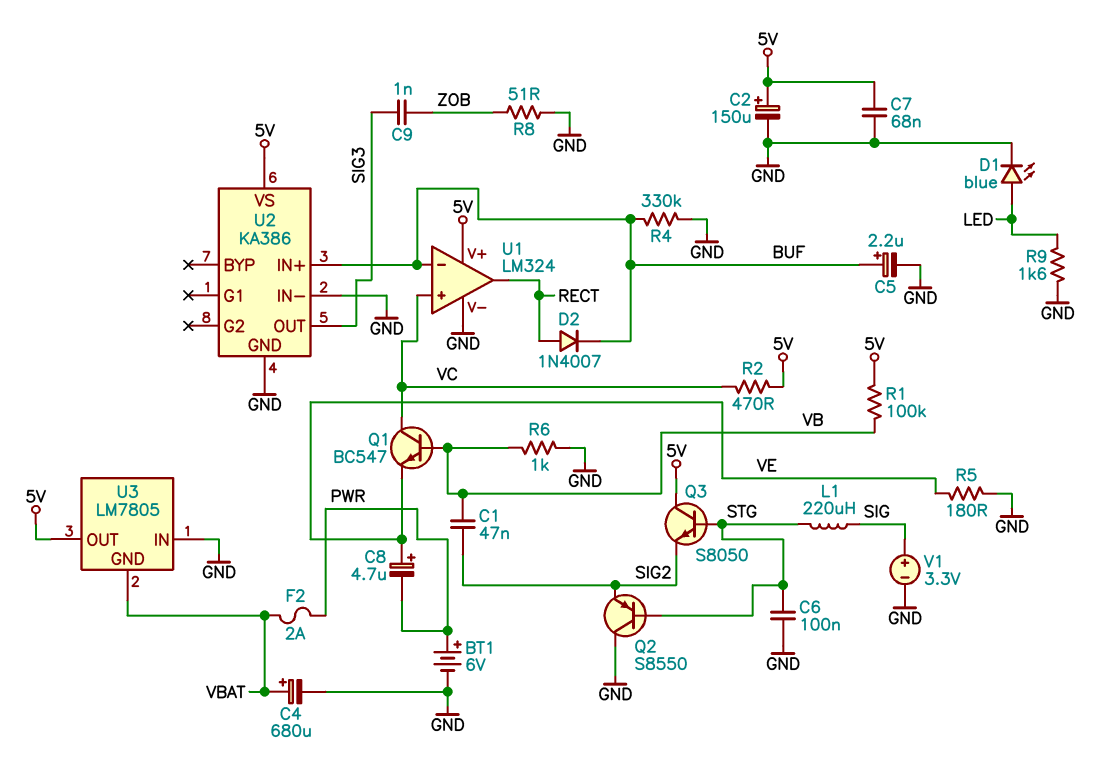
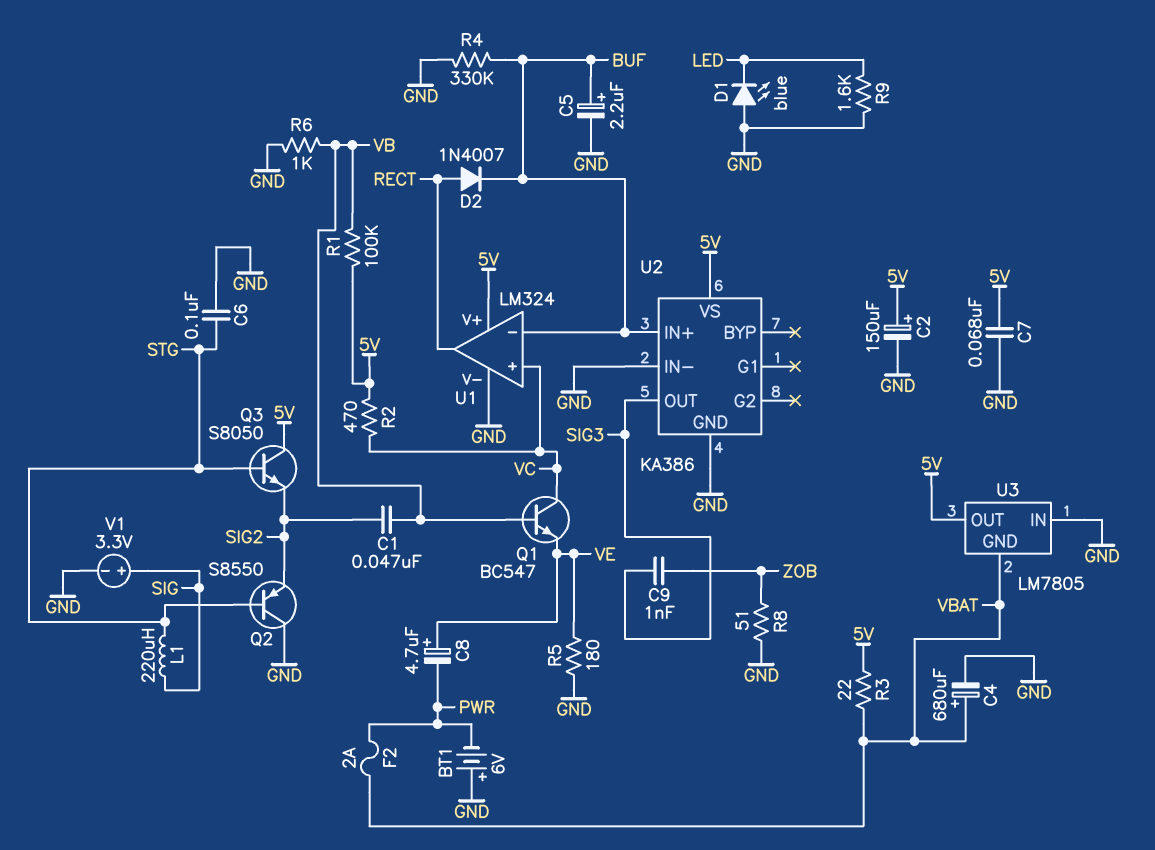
BT1: 6V (plus PWR, minus GND) -> 6V (plus GND, minus PWR)
D1: LED blue (A LED, K GND) -> LED blue (A GND, K LED)
R3: none -> 22 (5V, VBAT)

